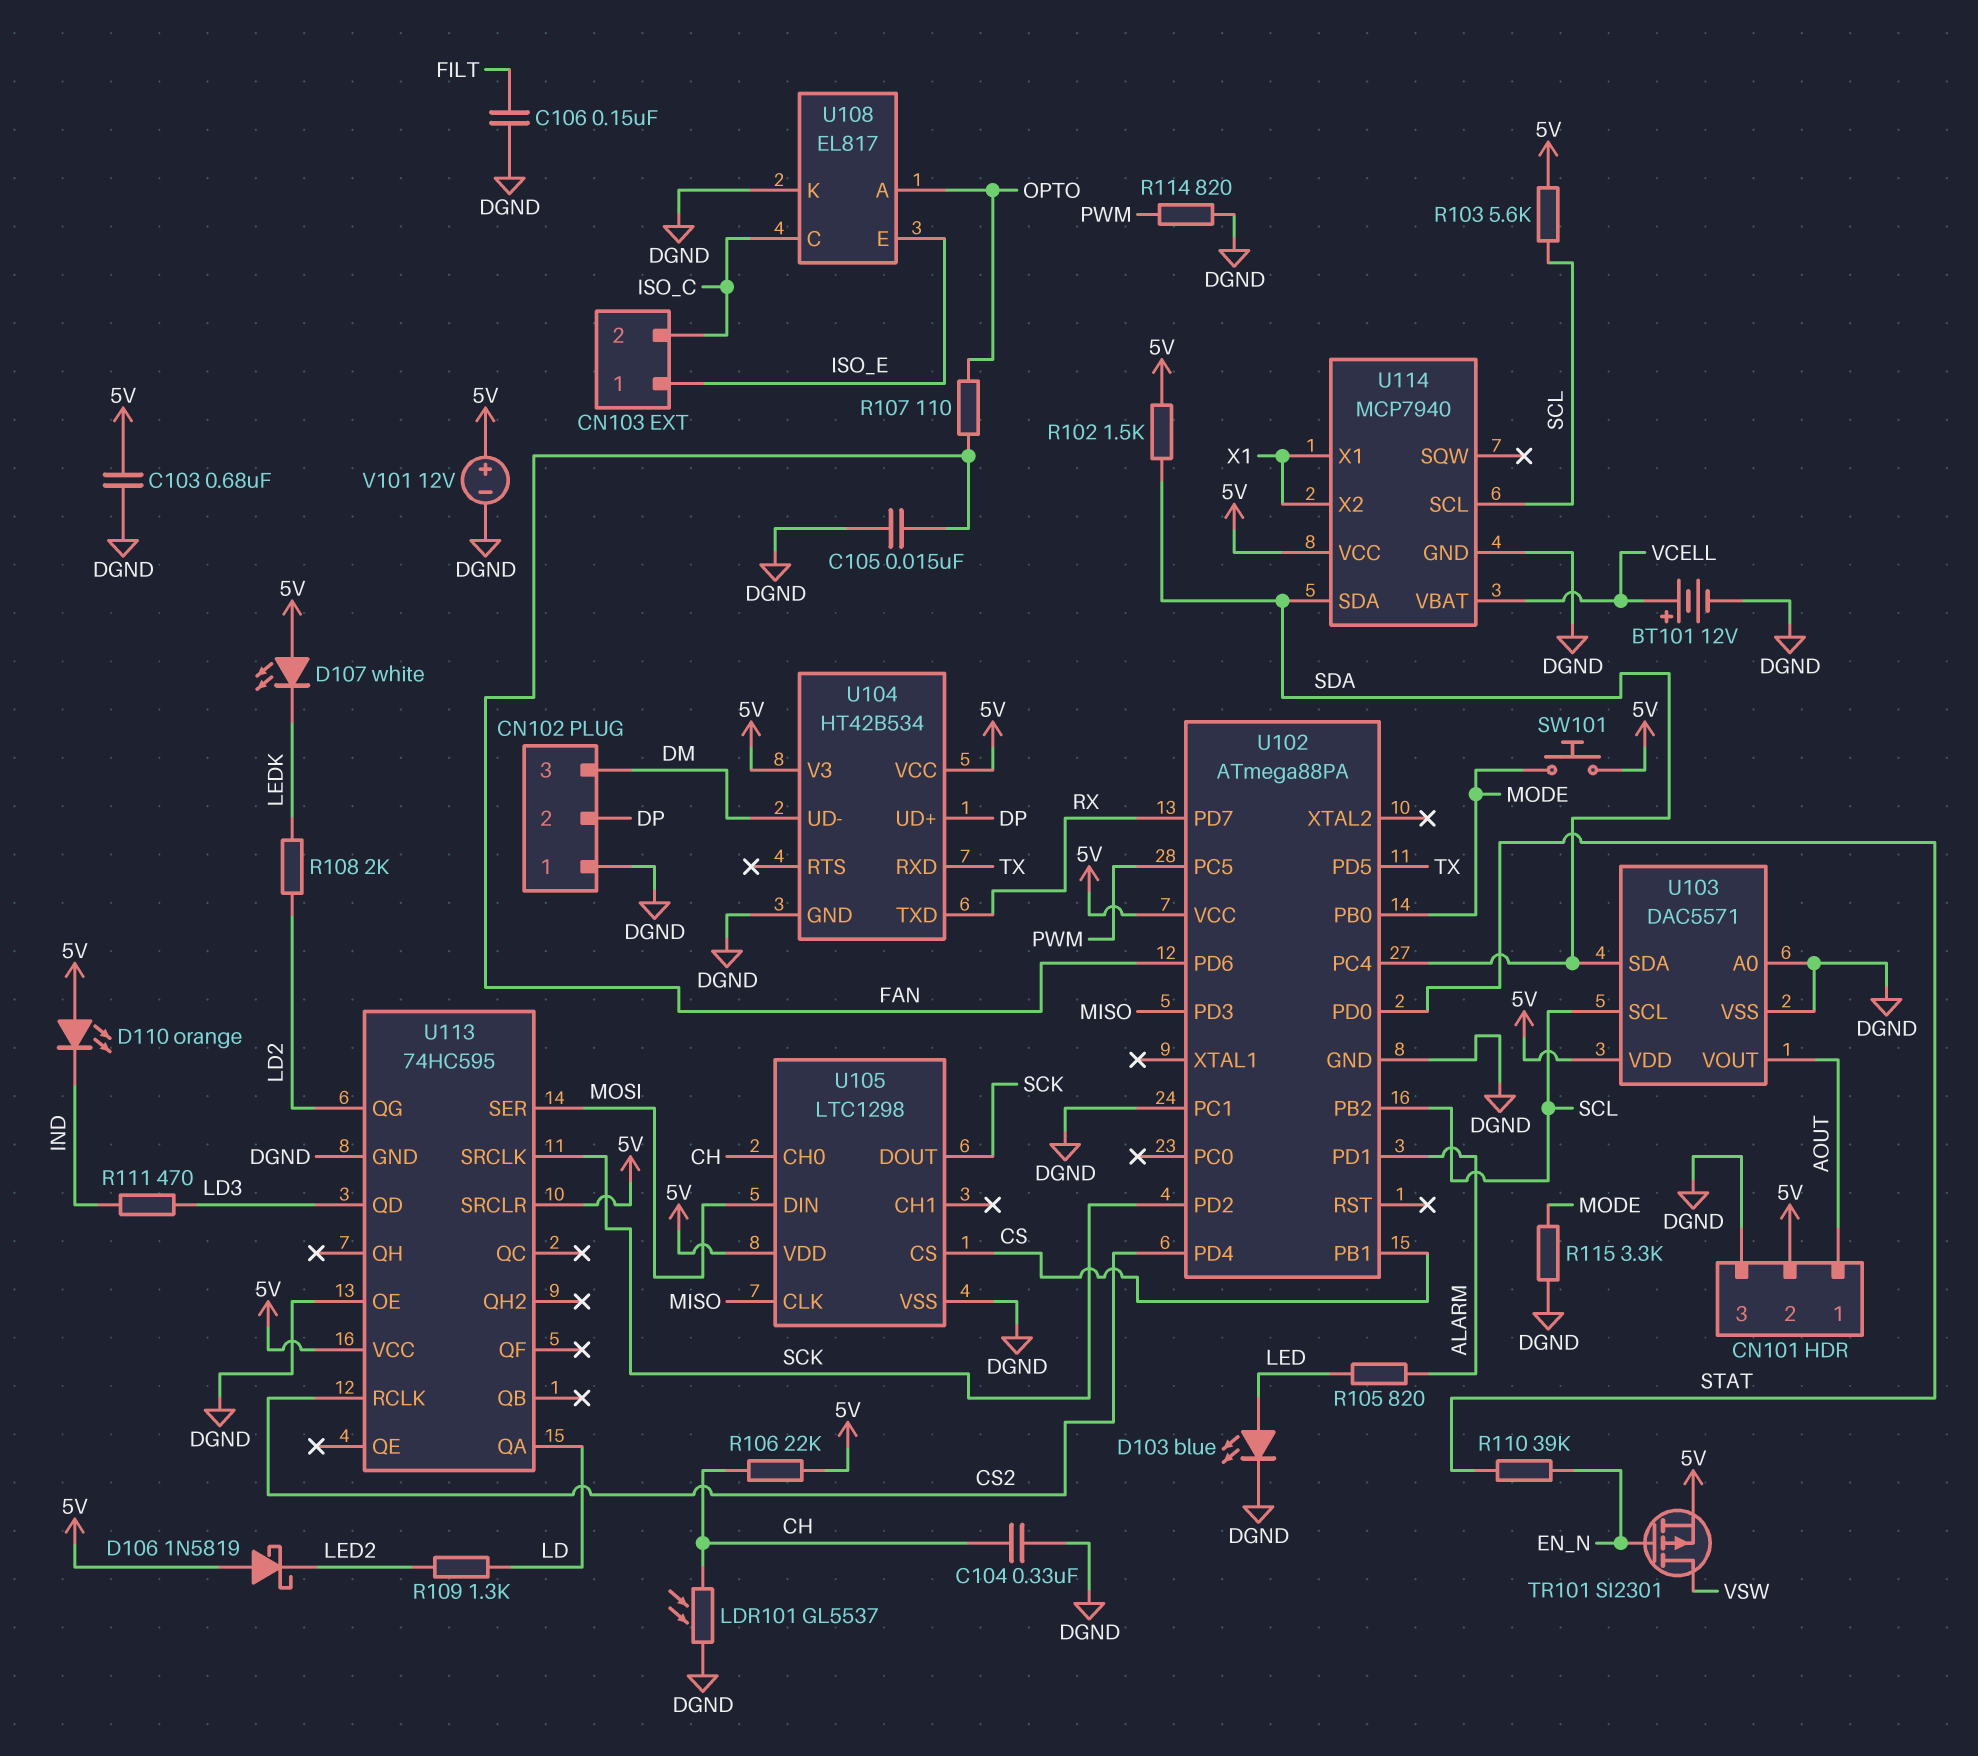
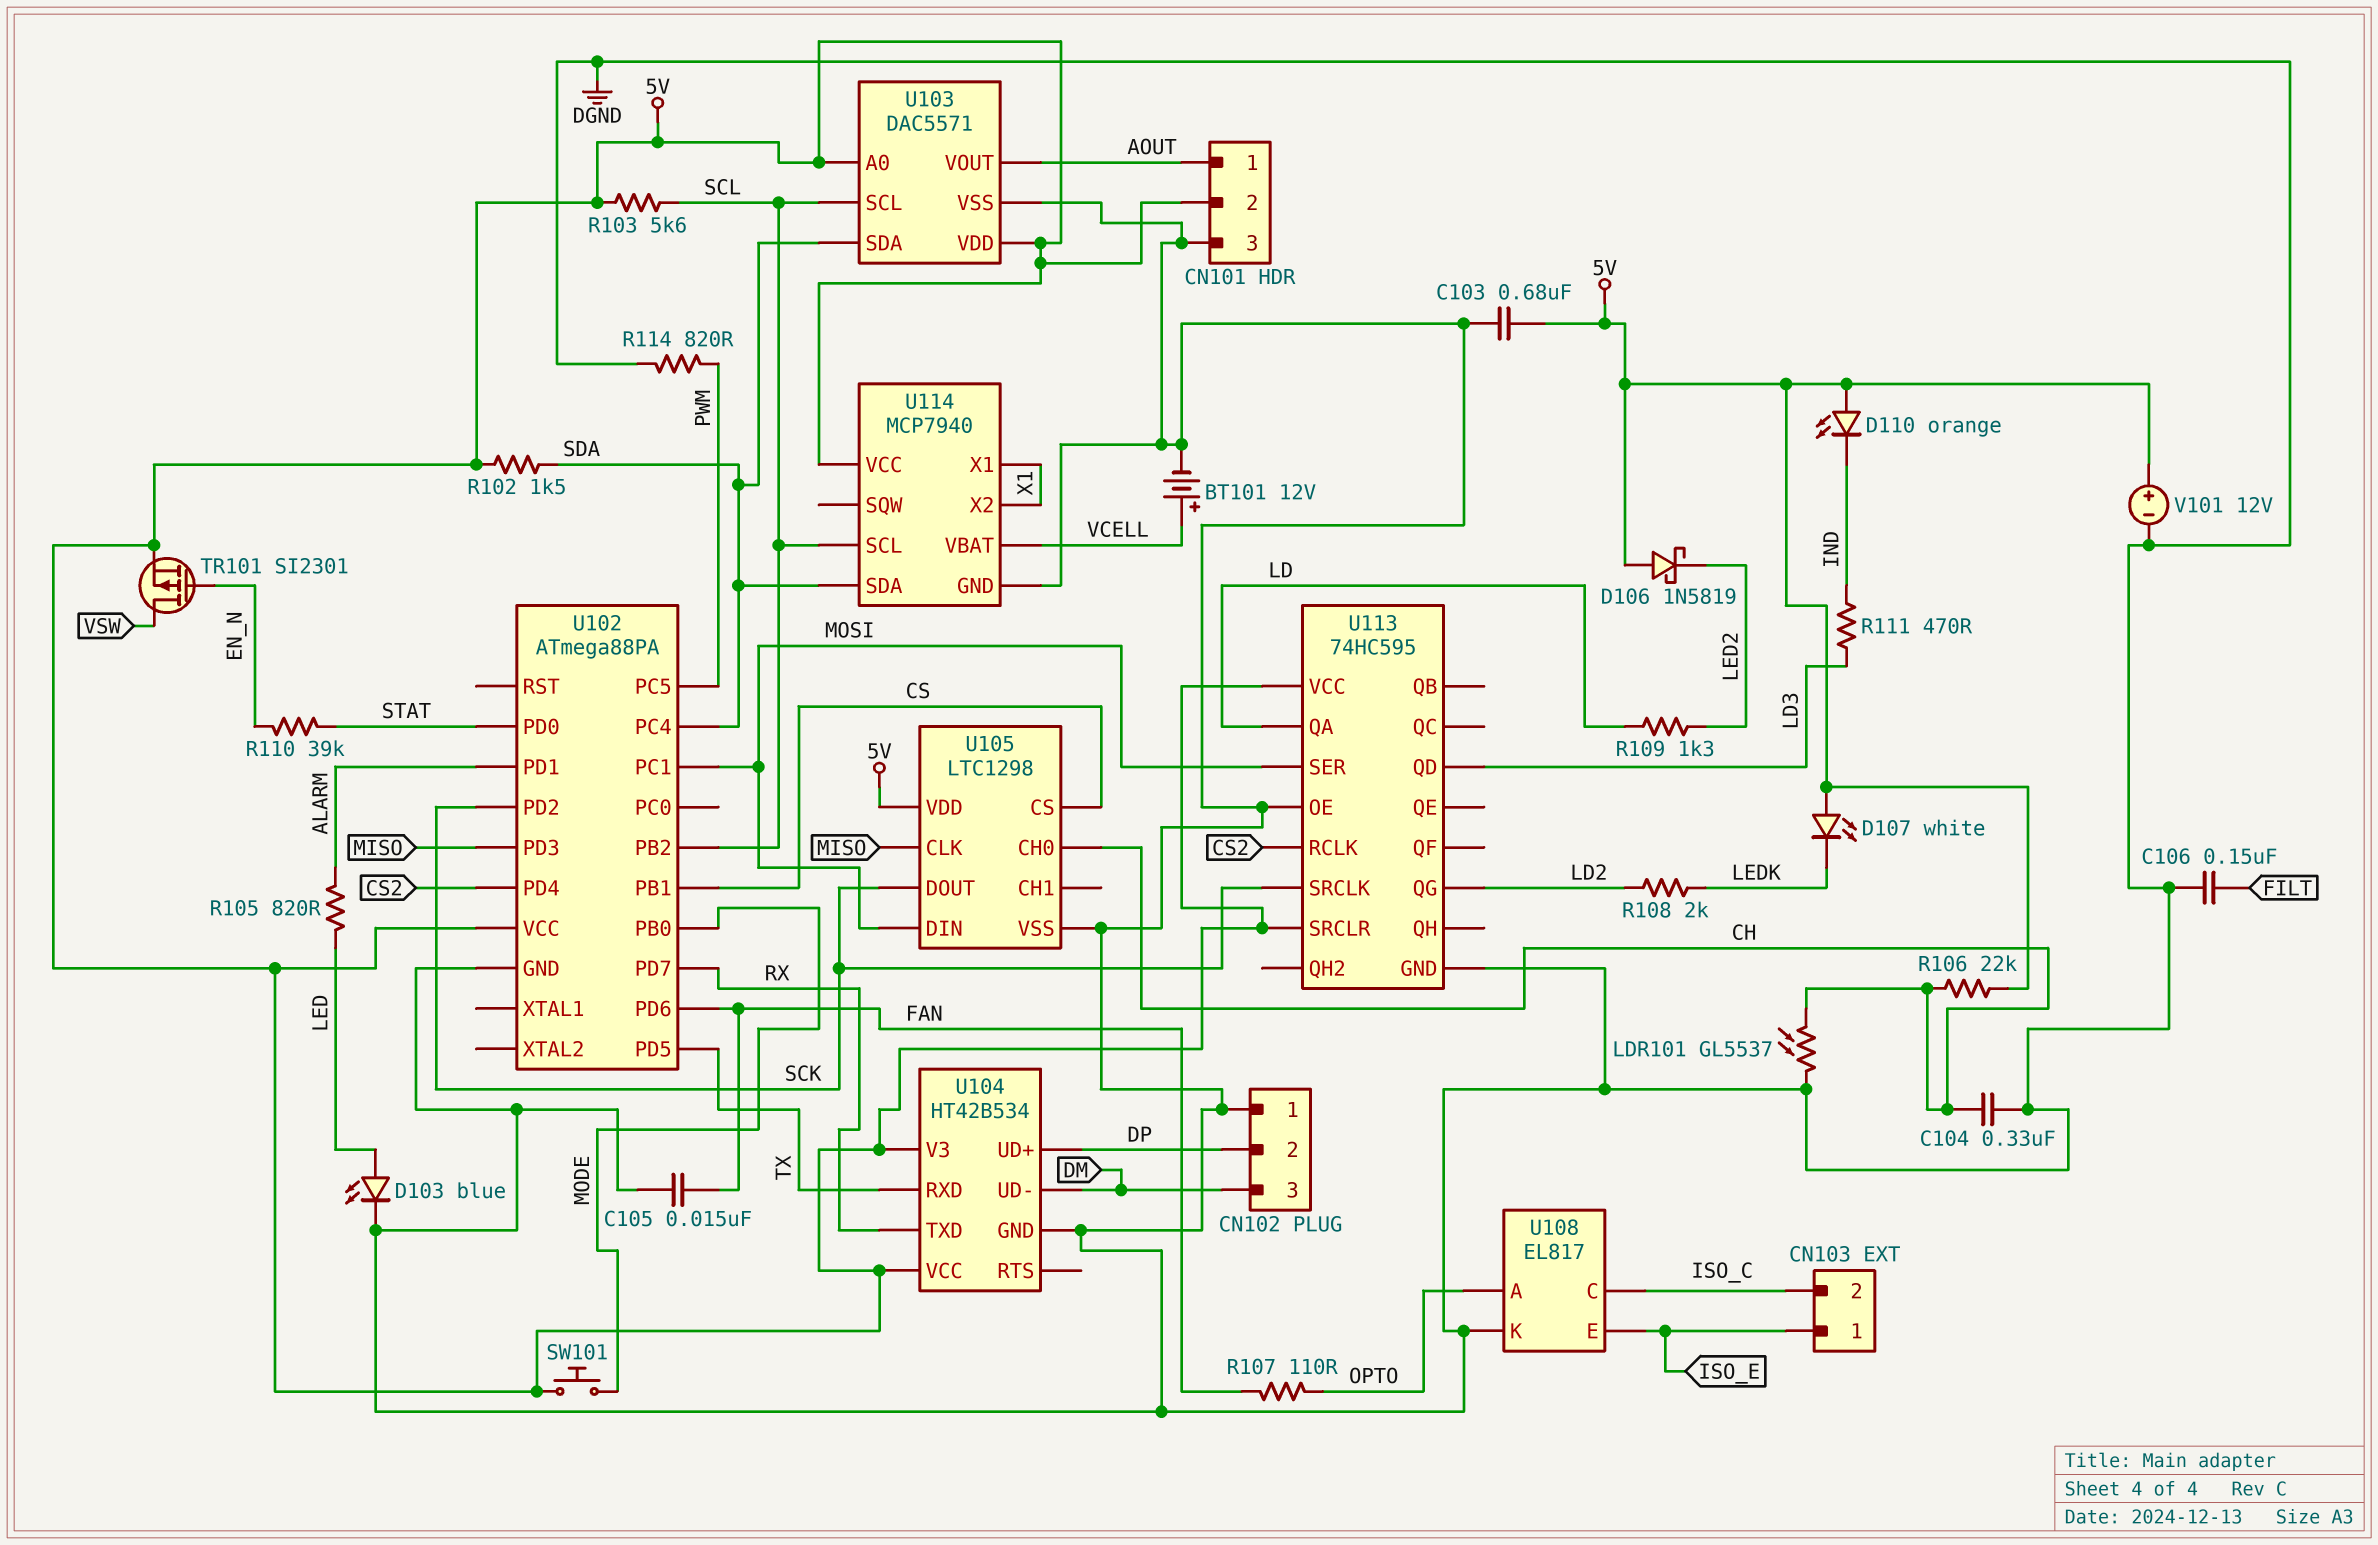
R115: 3.3k (DGND, MODE) -> none
U102 pin PC1: DGND -> MOSI
U103 pin A0: DGND -> 5V

